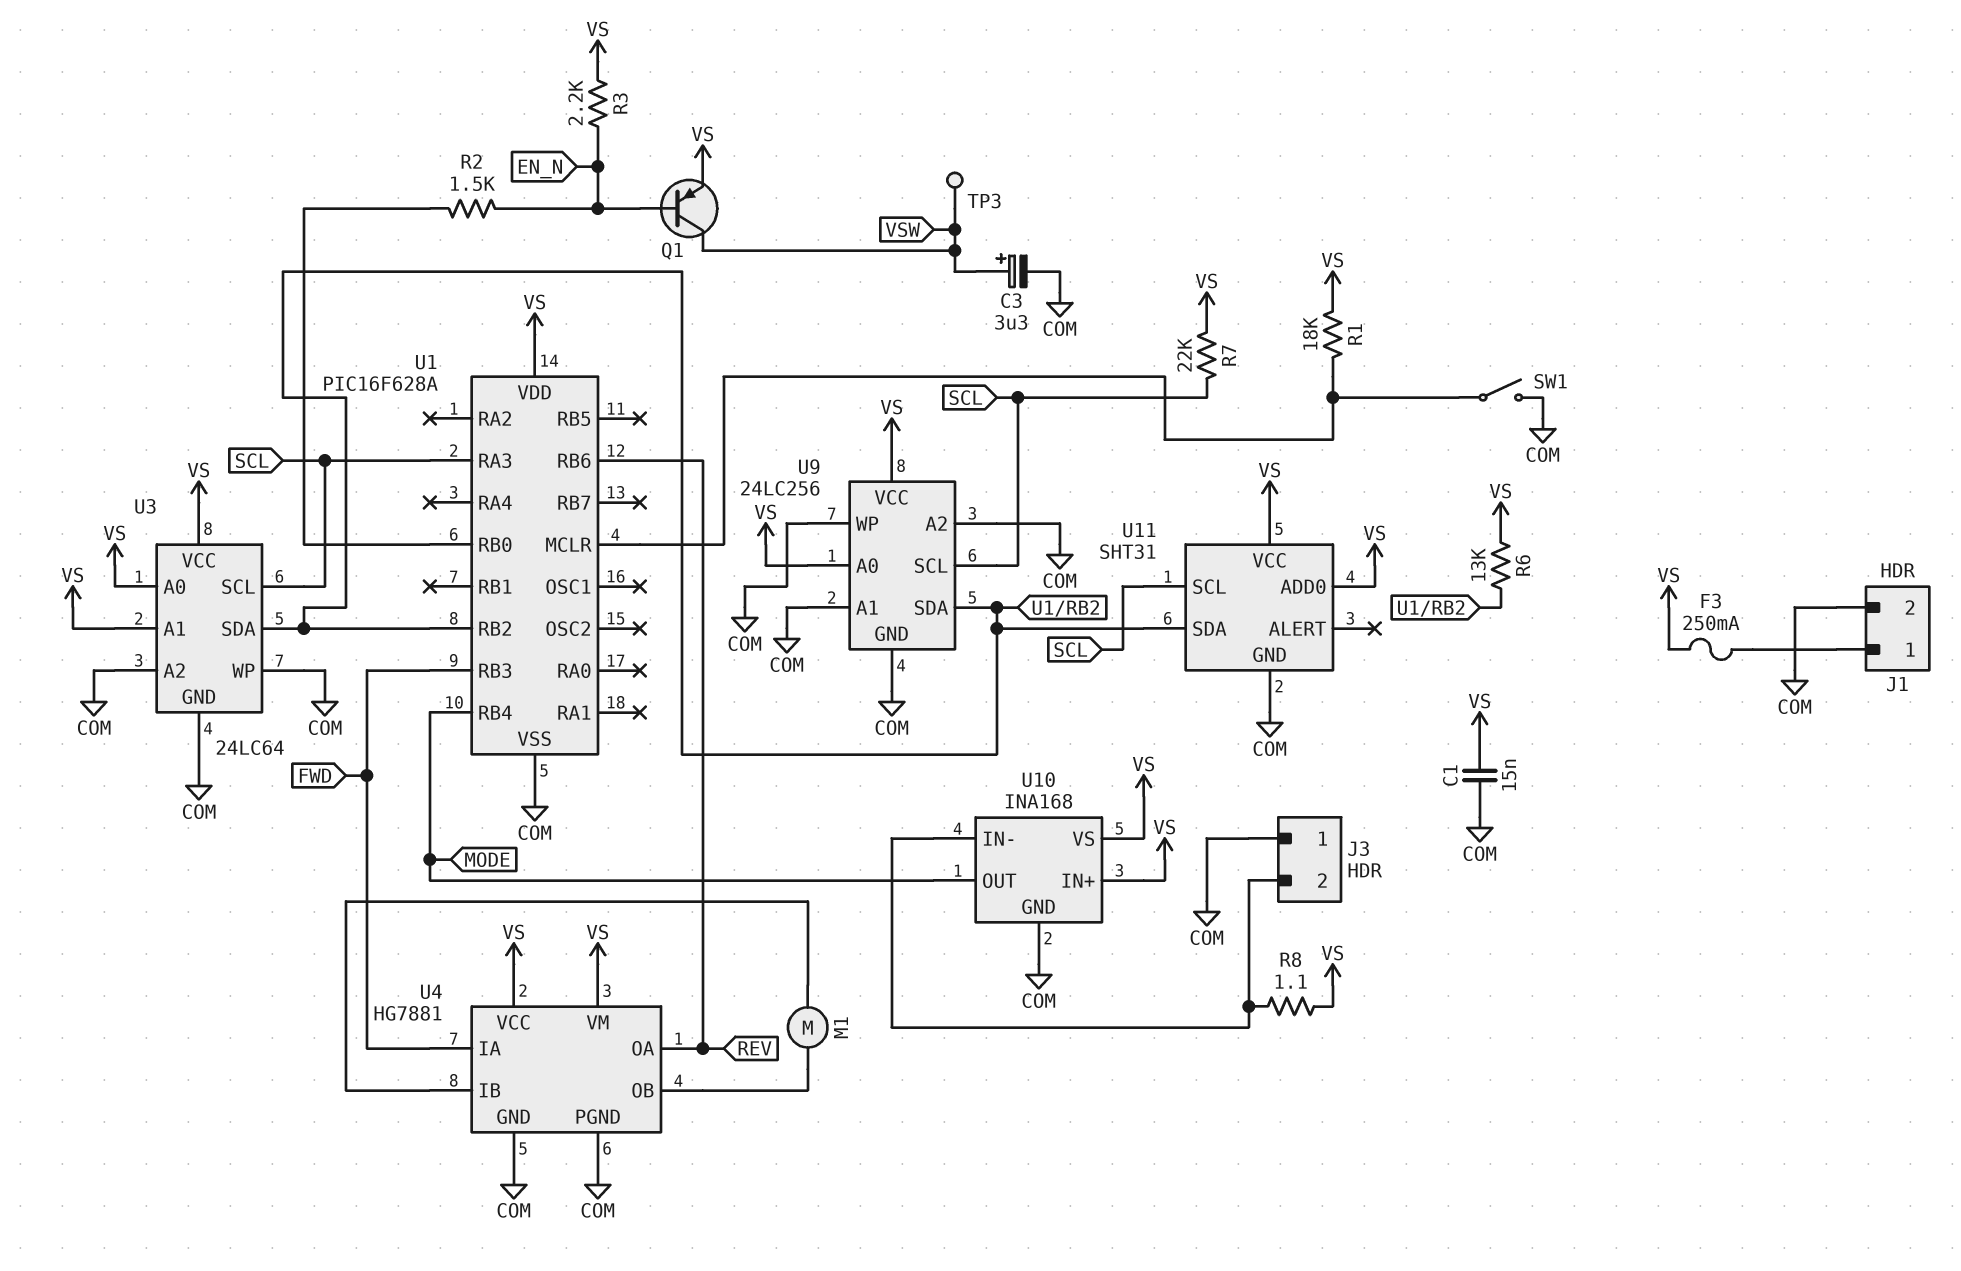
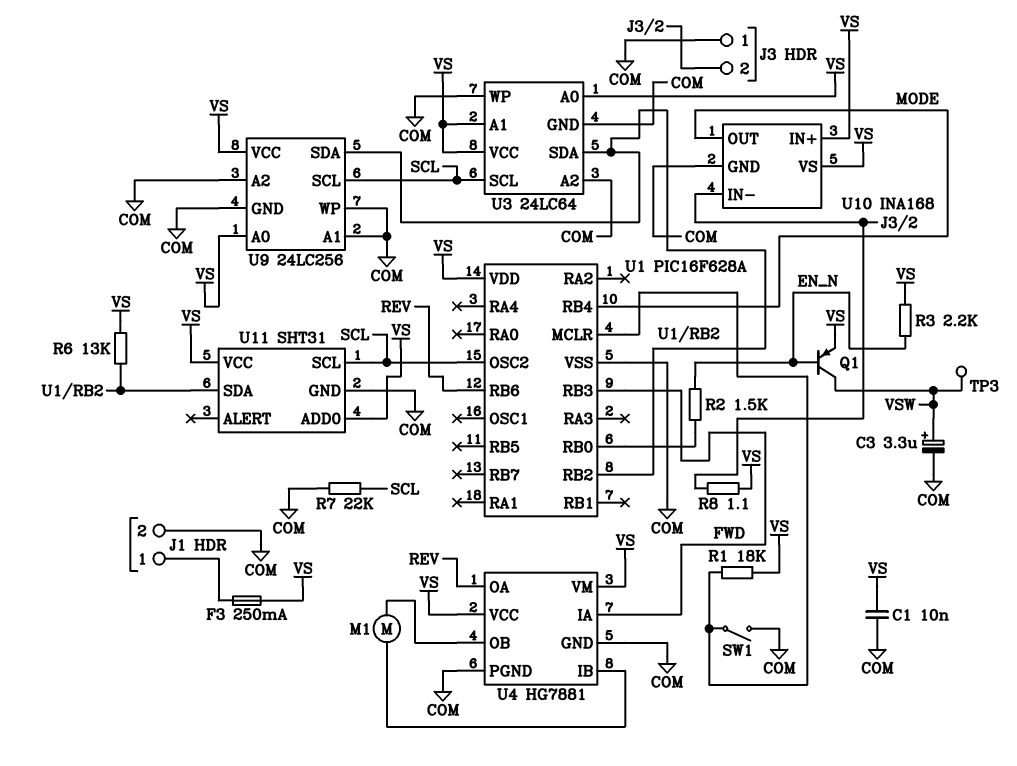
C1: 15nF (COM, VS) -> 10nF (COM, VS)
R7: 22k (SCL, VS) -> 22k (COM, SCL)
U1 pin OSC2: none -> SCL
U1 pin RA3: SCL -> none

